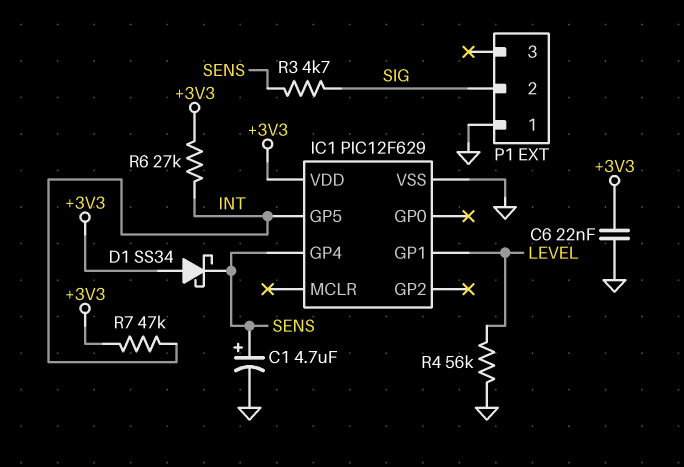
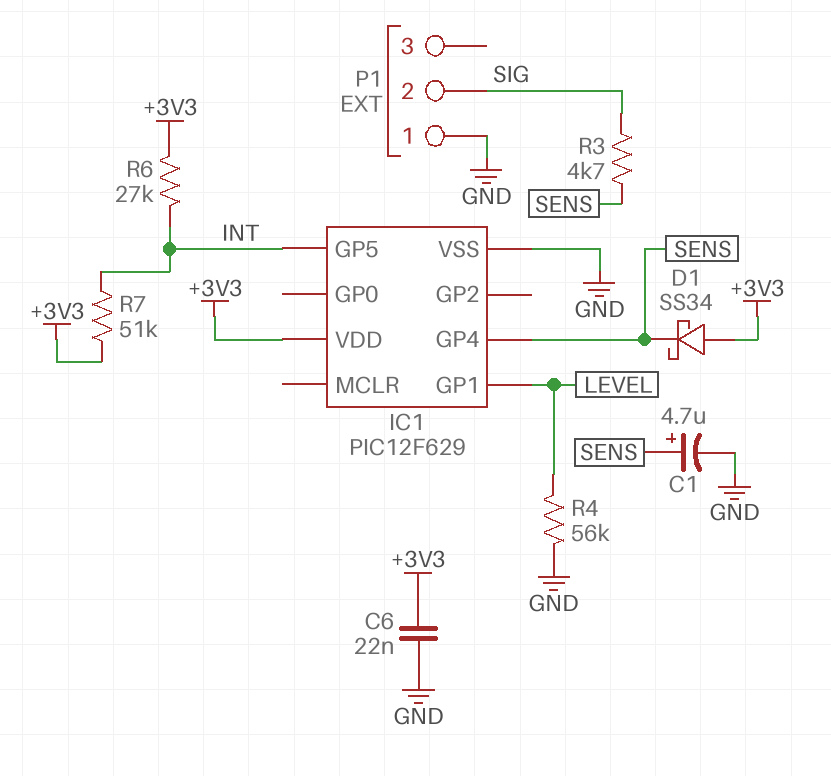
R7: 47k (+3V3, INT) -> 51k (+3V3, INT)

